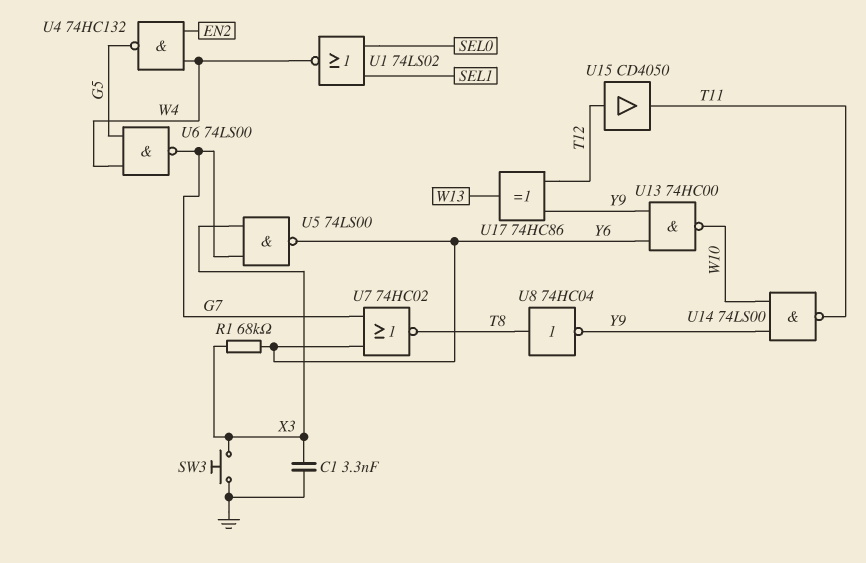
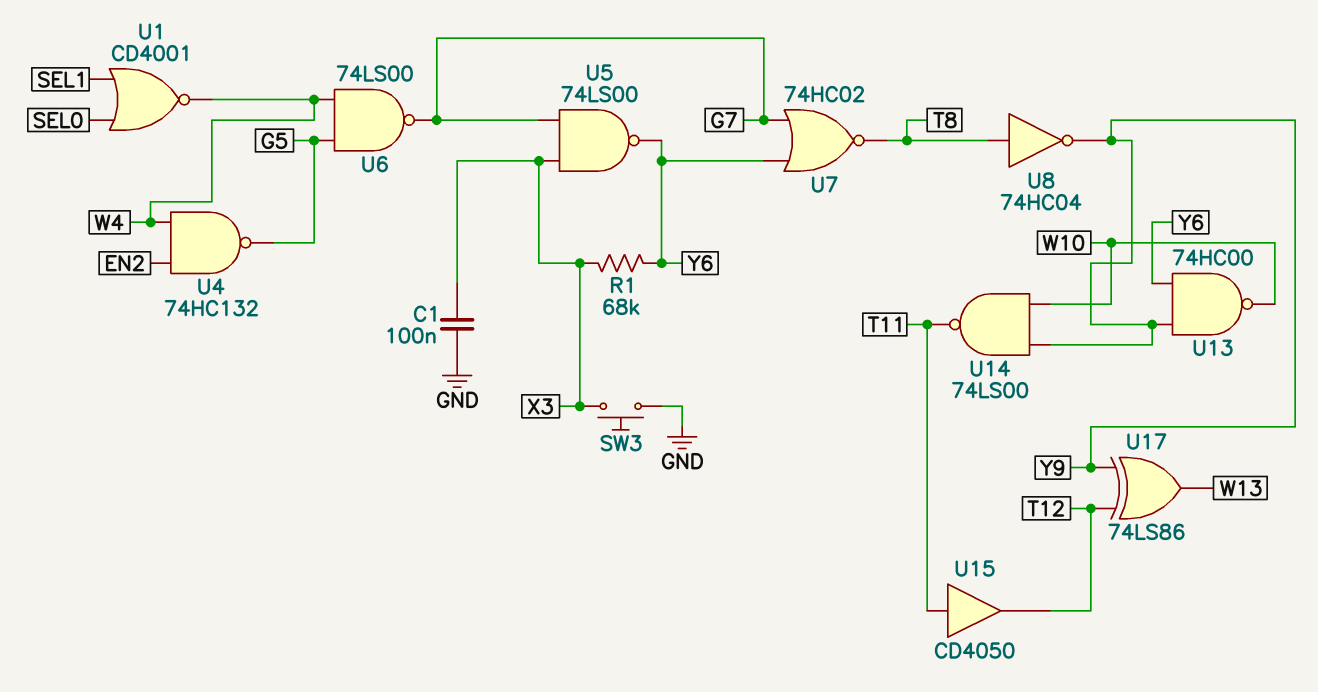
C1: 3.3nF (GND, X3) -> 100nF (GND, X3)
U1: NOR 74LS02 (in SEL0, in SEL1, out W4) -> NOR CD4001 (in SEL0, in SEL1, out W4)
U15: buffer CD4050 (in T12, out T11) -> buffer CD4050 (in T11, out T12)
U17: XOR 74HC86 (in T12, in Y9, out W13) -> XOR 74LS86 (in T12, in Y9, out W13)

